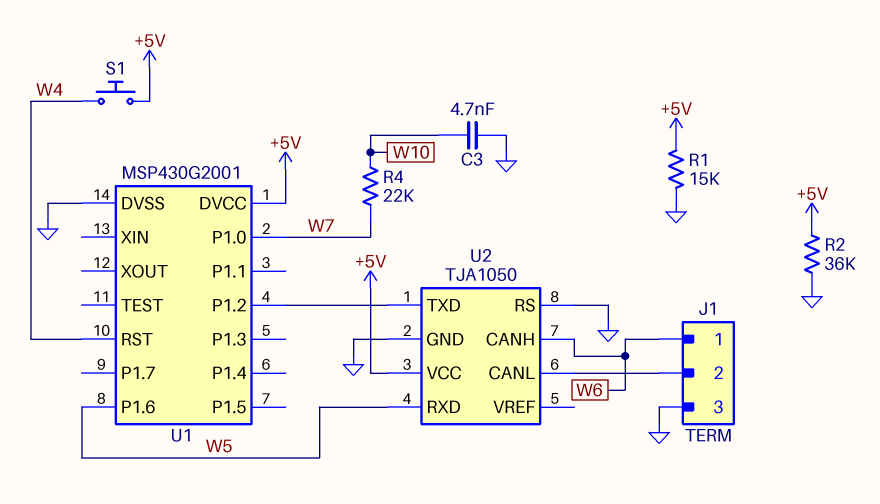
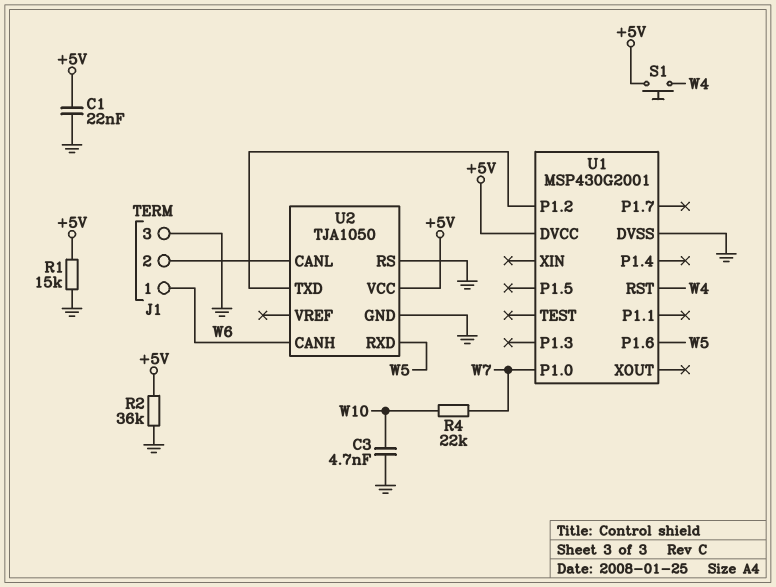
C1: none -> 22nF (+5V, GND)

